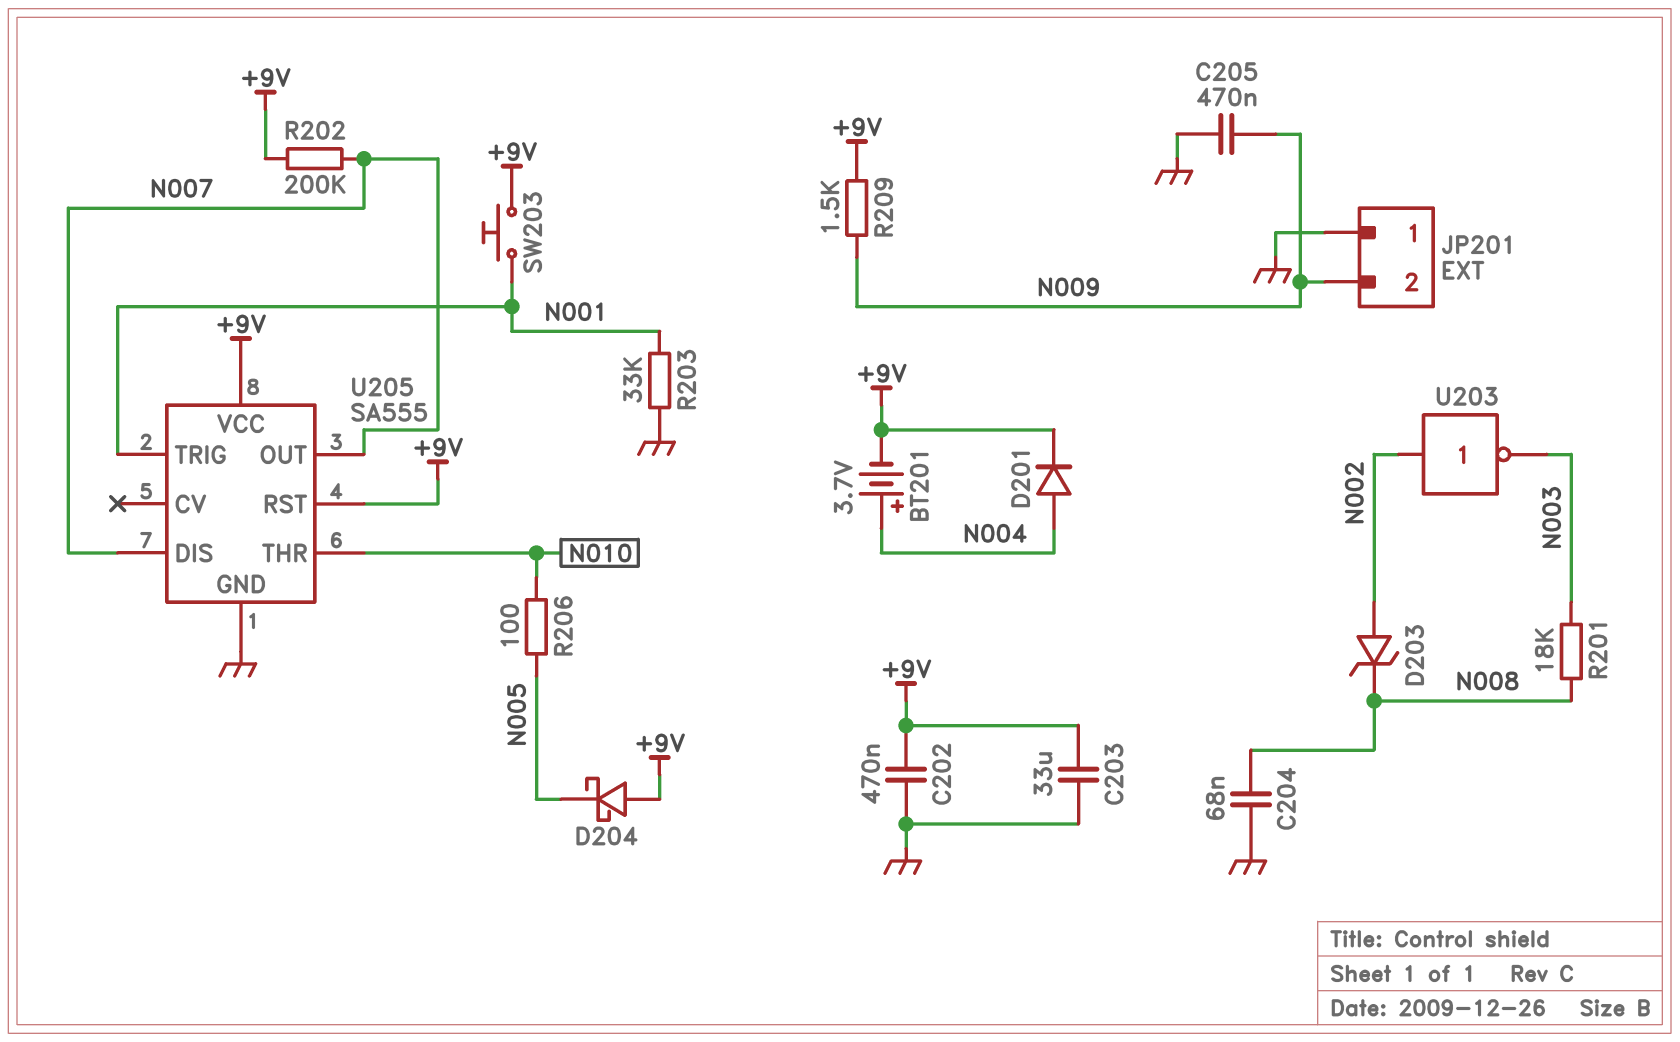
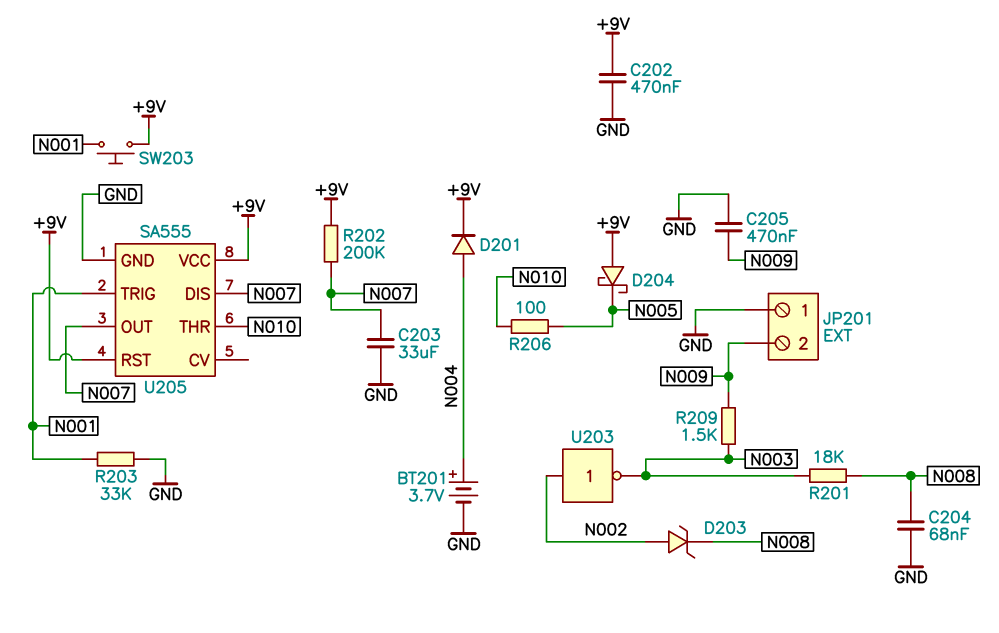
BT201: 3.7V (plus N004, minus +9V) -> 3.7V (plus N004, minus GND)
C203: 33uF (+9V, GND) -> 33uF (GND, N007)
R209: 1.5k (+9V, N009) -> 1.5k (N003, N009)

